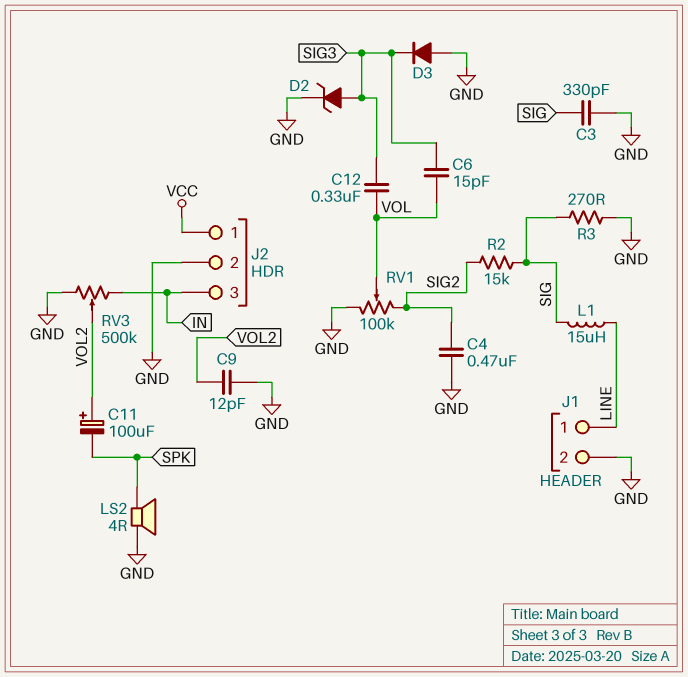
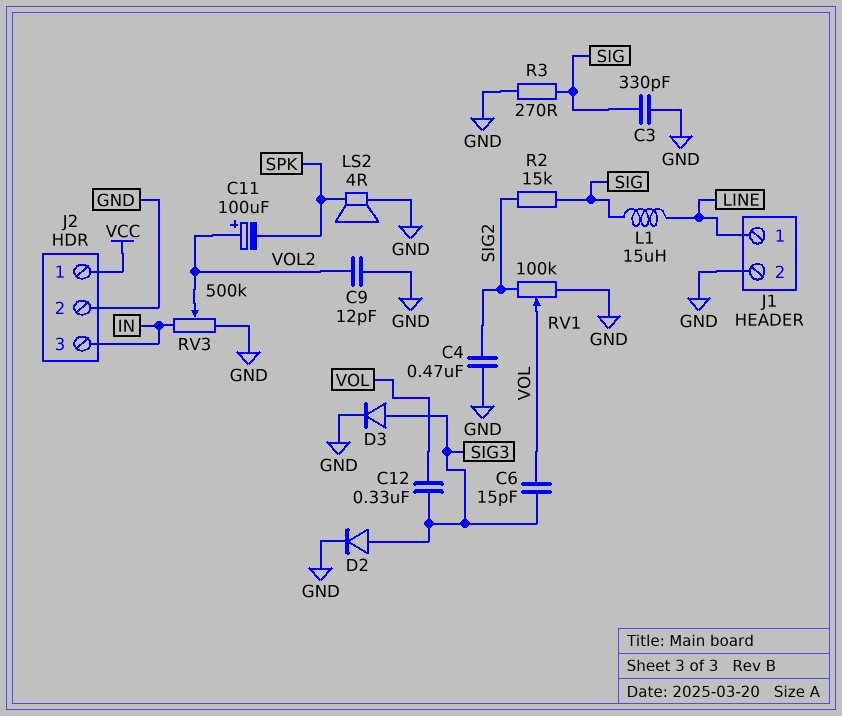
D2: zener (A SIG3, K GND) -> diode (A SIG3, K GND)
D3: diode (A GND, K SIG3) -> diode (A SIG3, K GND)

